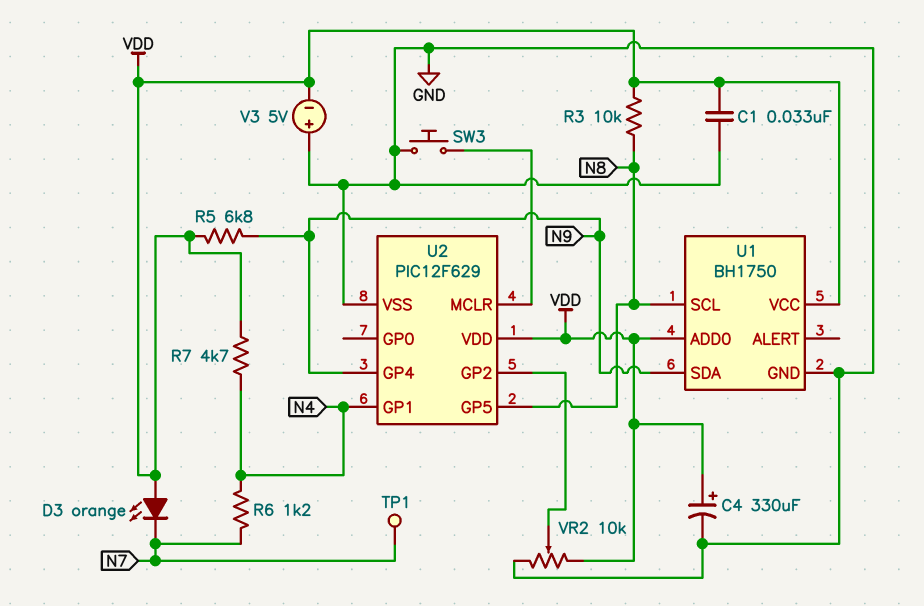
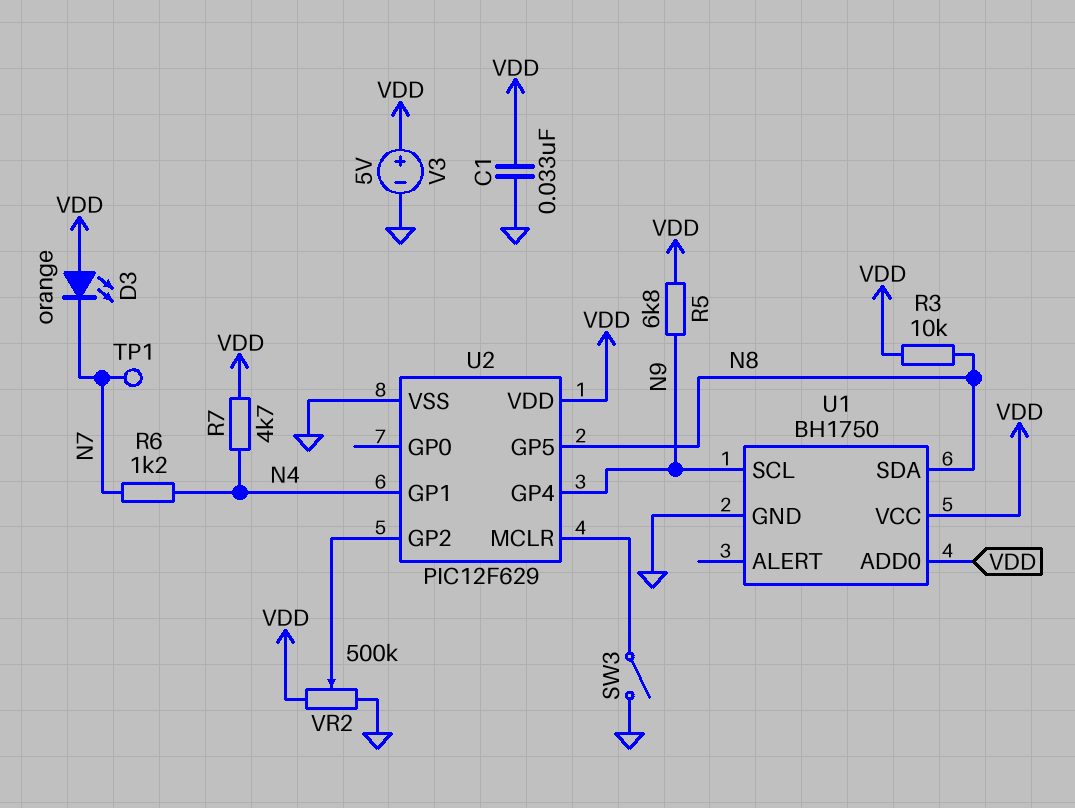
C4: 330uF (plus VDD, minus GND) -> none
SW3: button (GND, U2/MCLR) -> switch (GND, U2/MCLR)
U1 pin SCL: N8 -> N9
U1 pin SDA: N9 -> N8
V3: 5V (plus GND, minus VDD) -> 5V (plus VDD, minus GND)
VR2: 10k (GND, VDD, wiper U2/GP2) -> 500k (GND, VDD, wiper U2/GP2)

